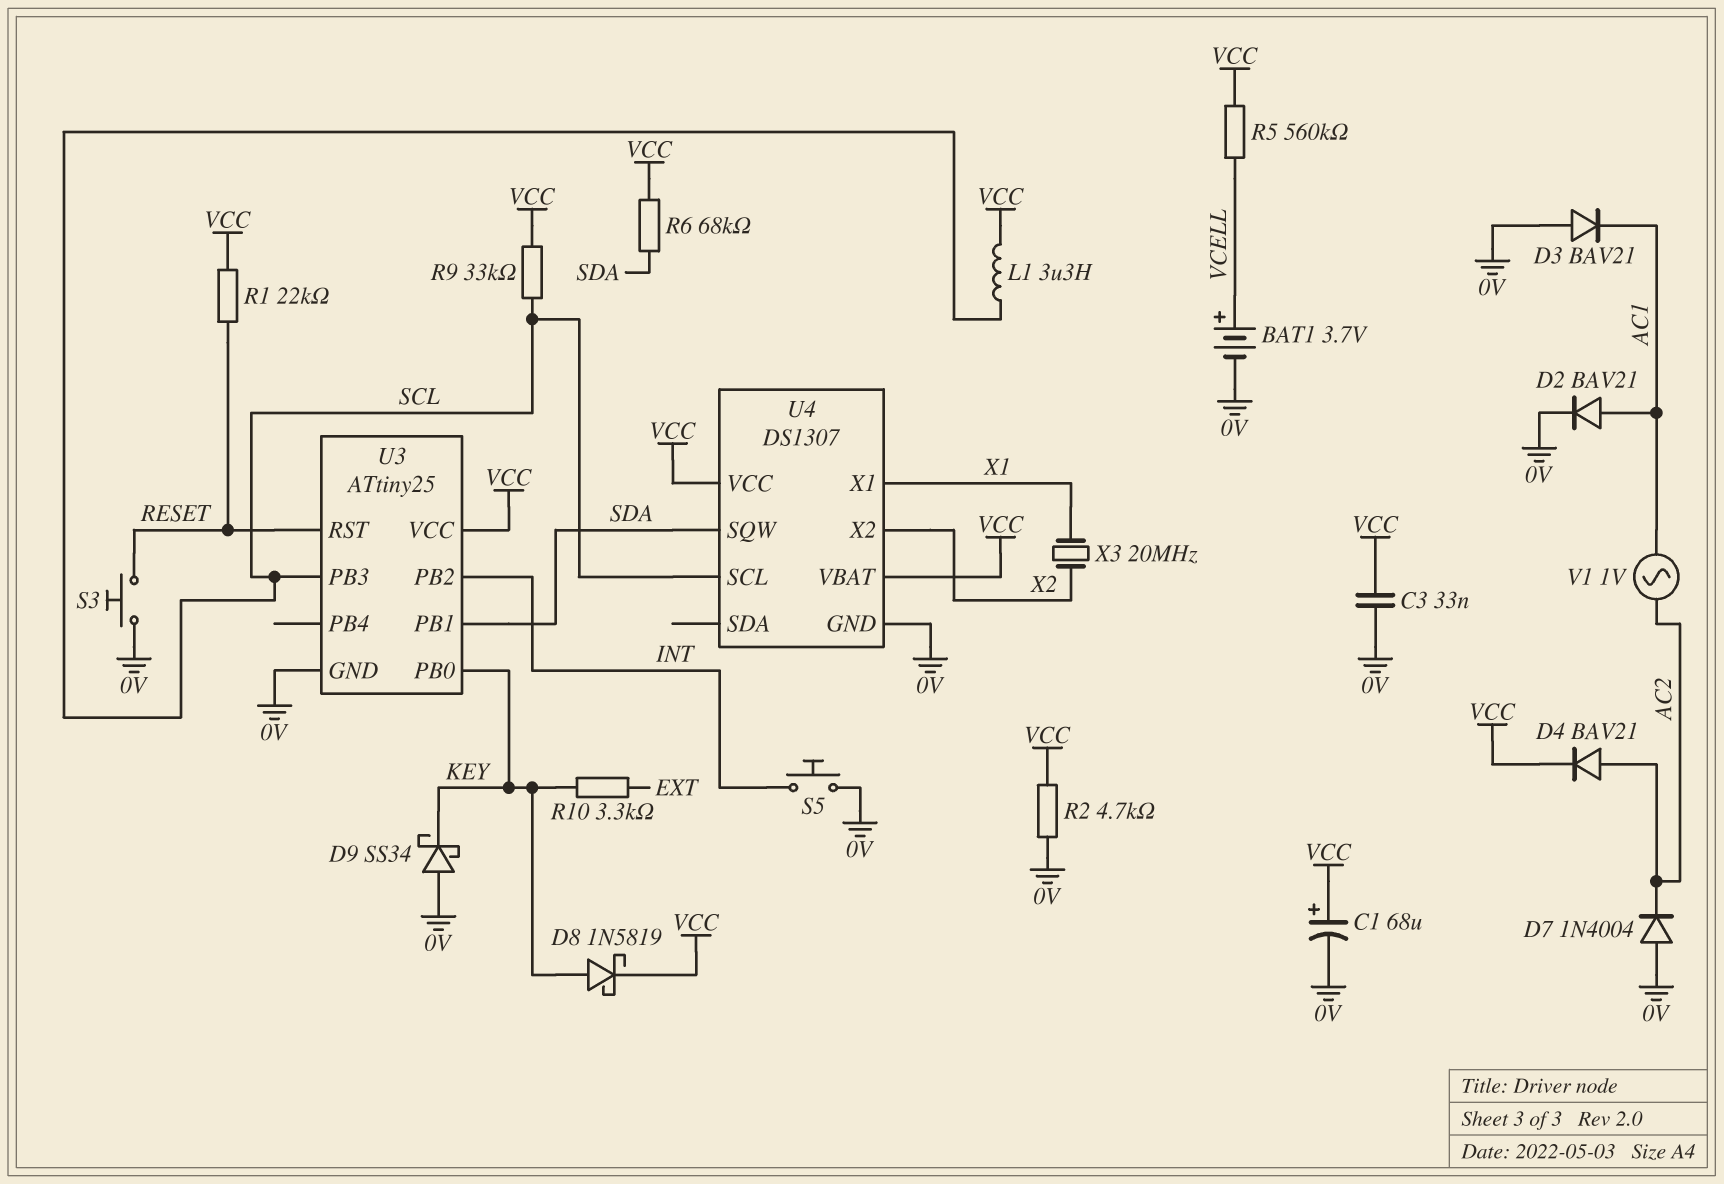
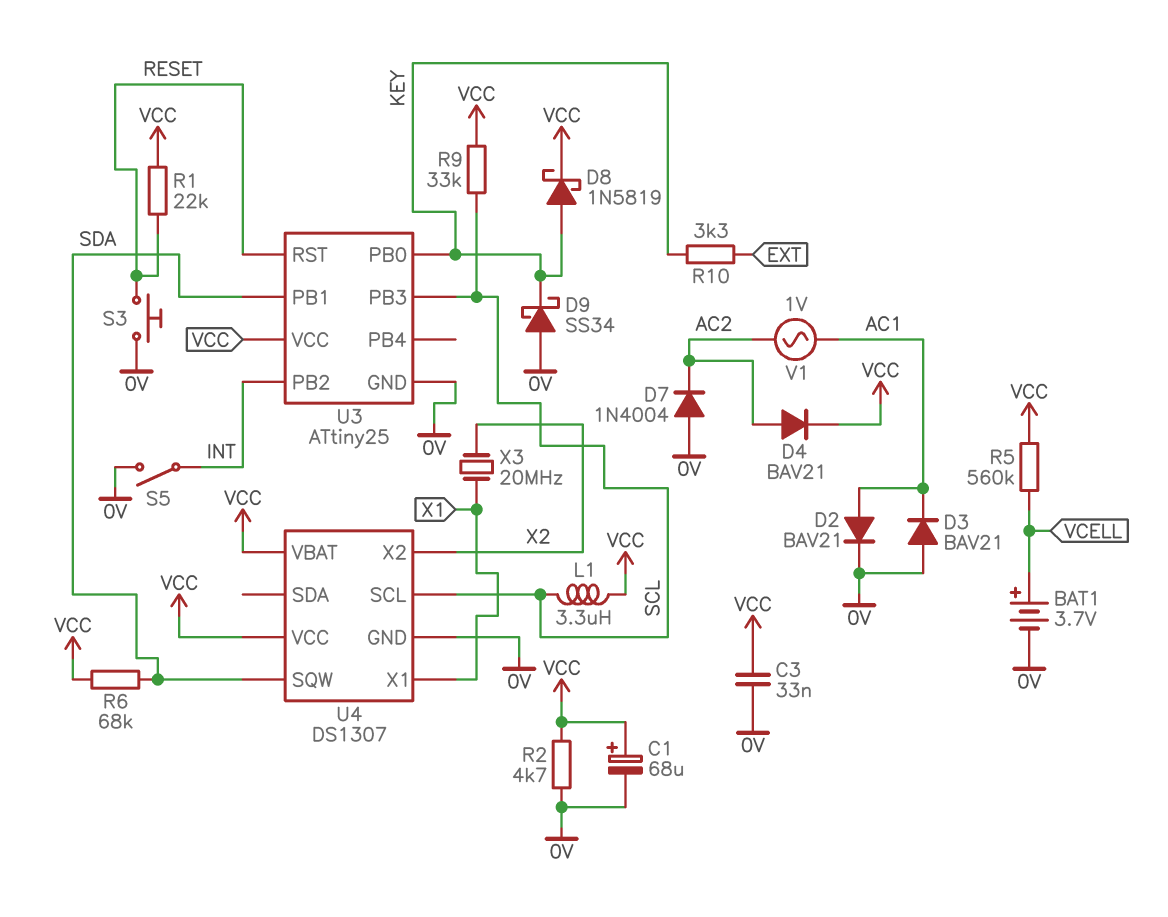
S5: button (0V, INT) -> switch (0V, INT)

